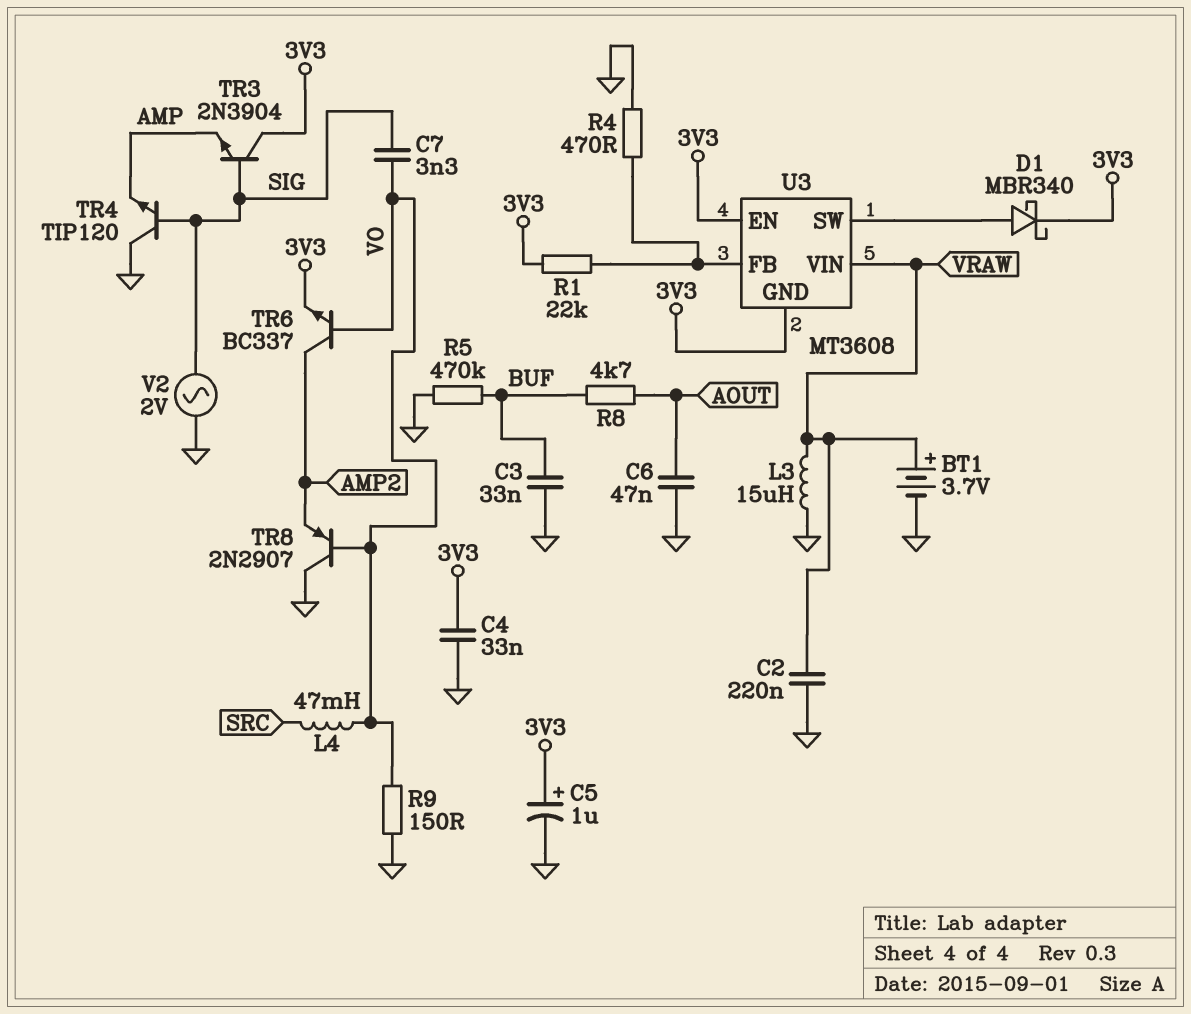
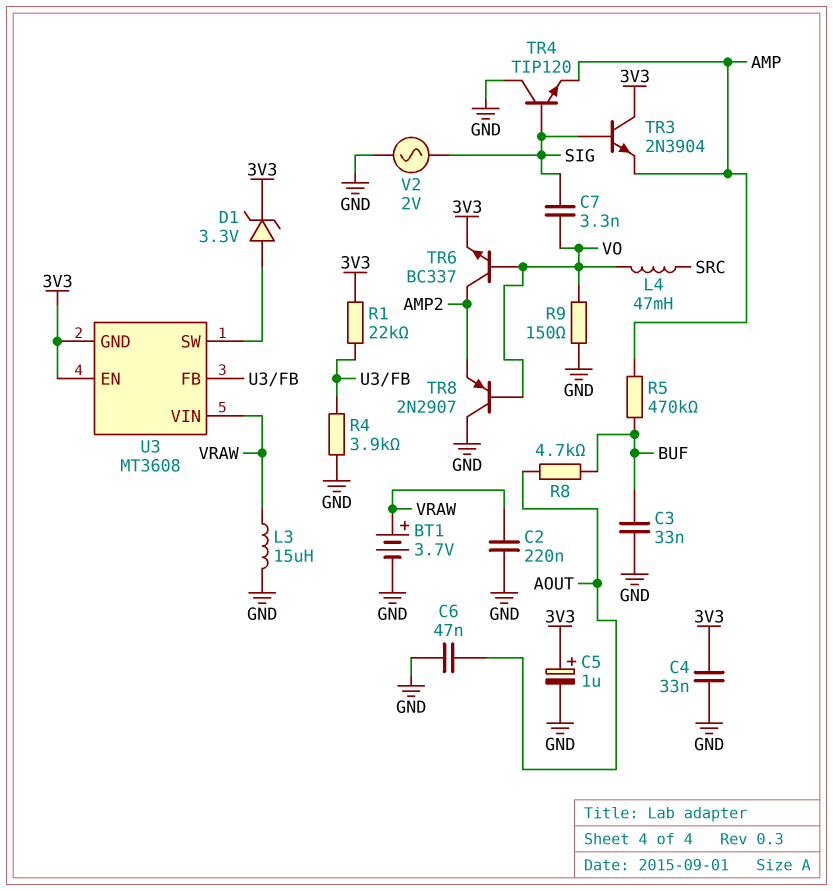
D1: schottky MBR340 (A U3/SW, K 3V3) -> zener 3.3V (A U3/SW, K 3V3)
R4: 470 (GND, U3/FB) -> 3.9k (GND, U3/FB)
R5: 470k (BUF, GND) -> 470k (AMP, BUF)

